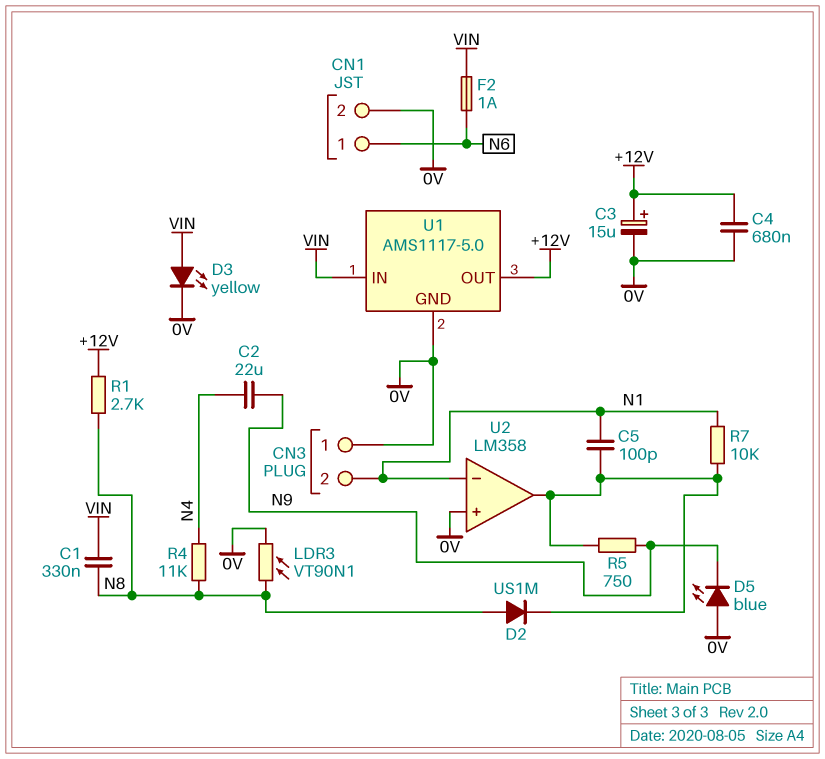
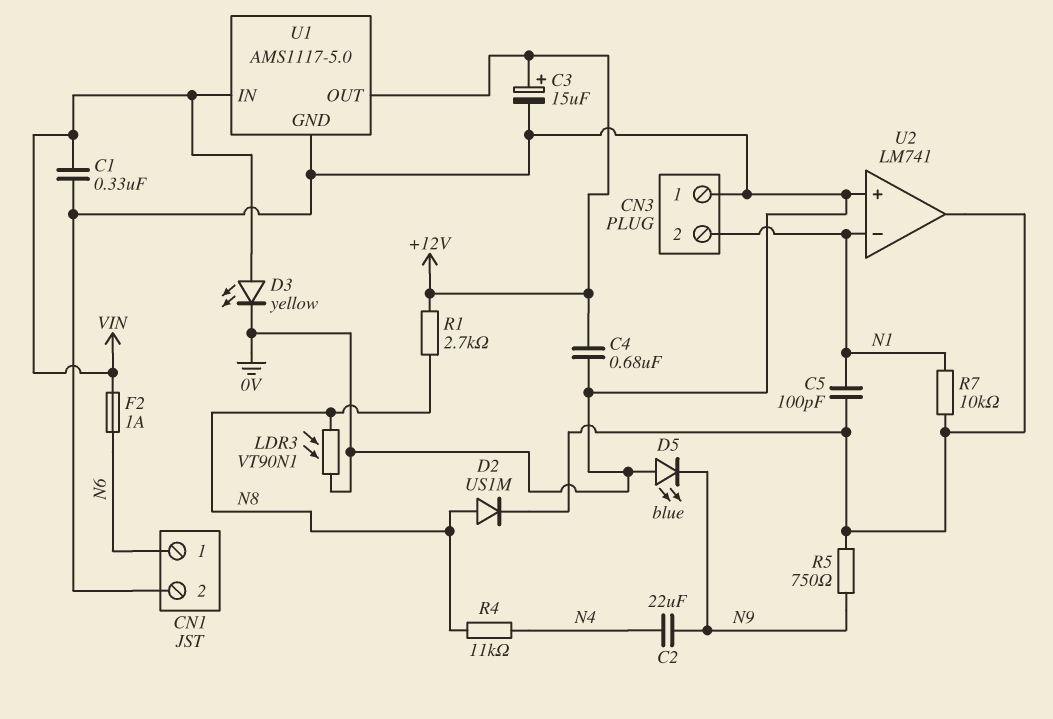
C1: 330nF (N8, VIN) -> 330nF (0V, VIN)
U2: LM358 -> LM741

